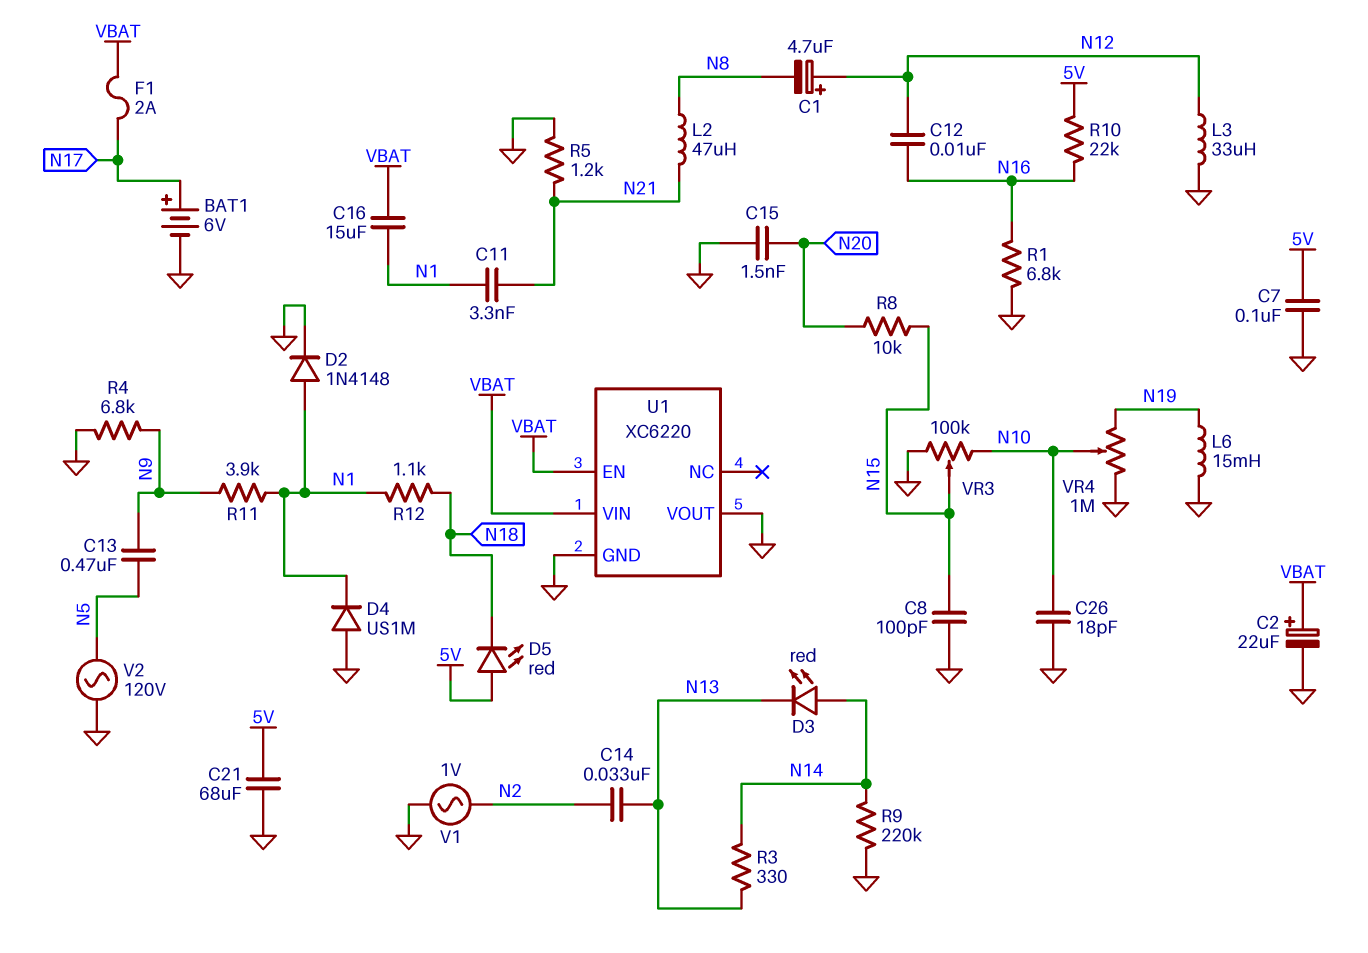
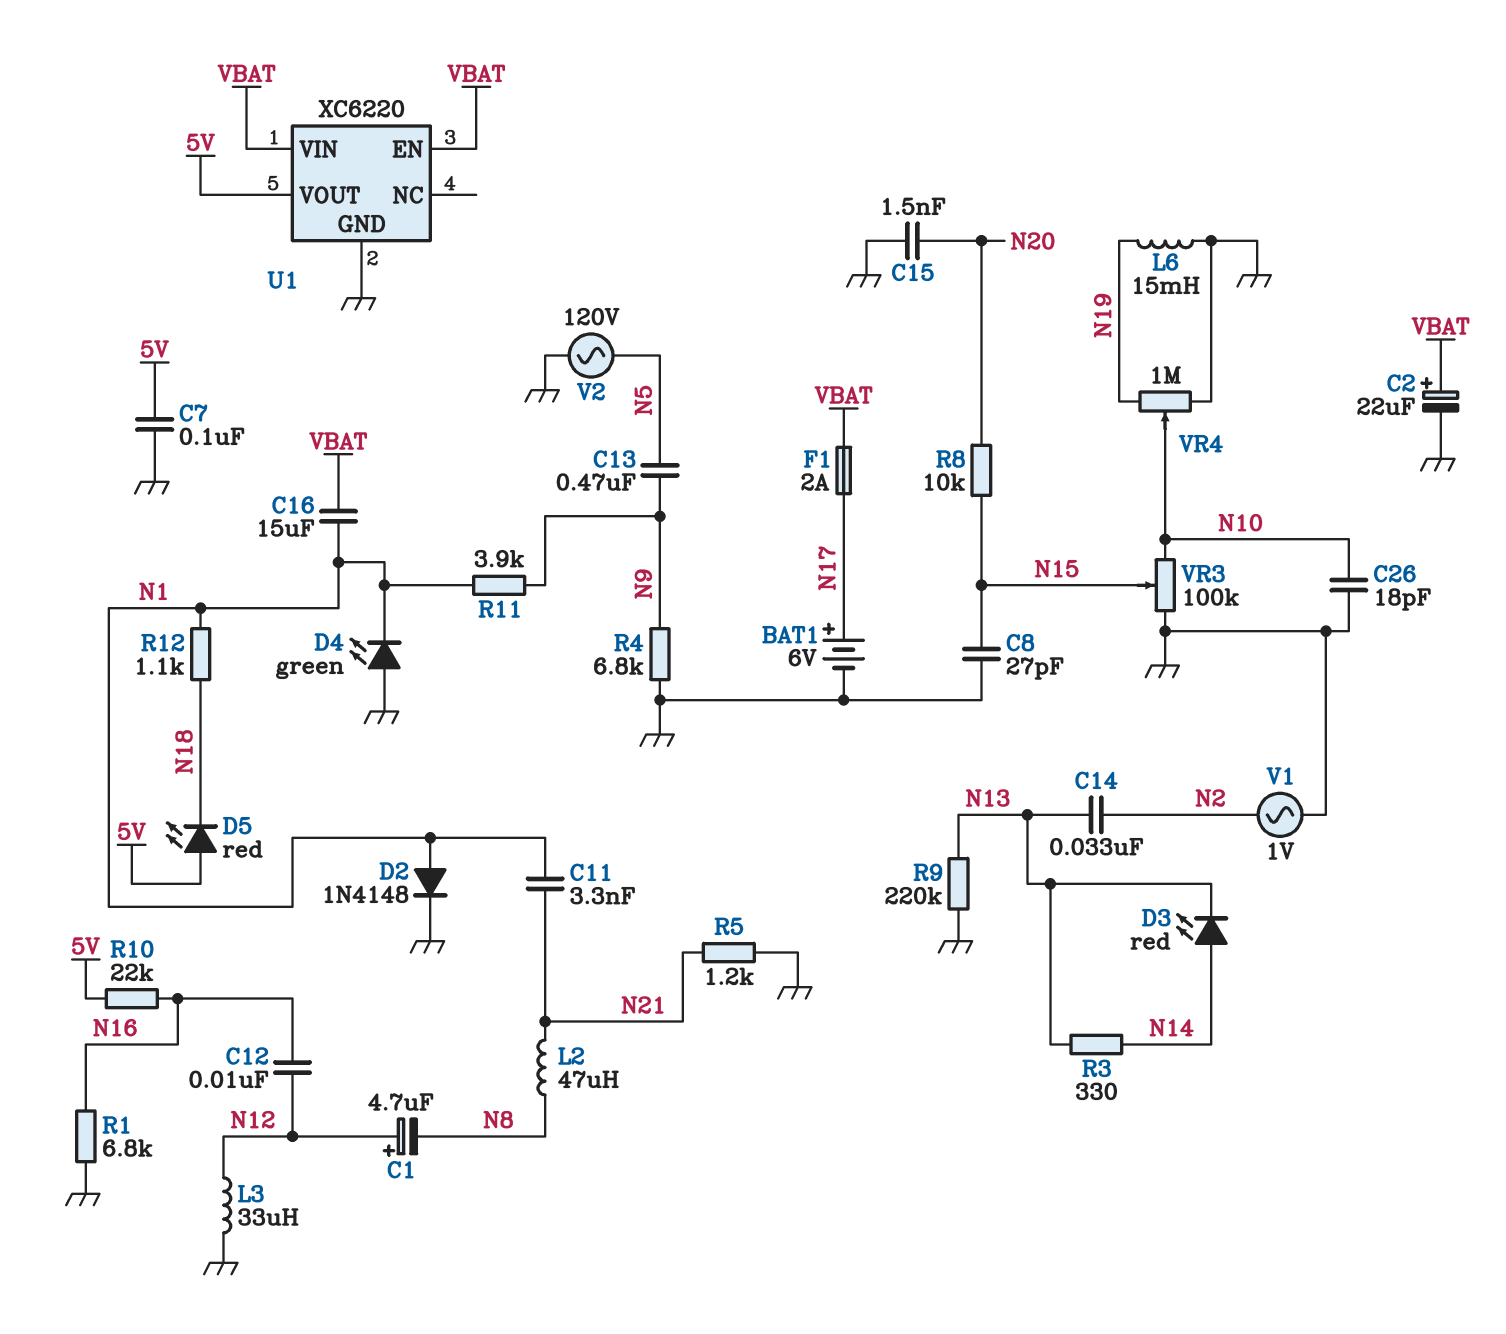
C8: 100pF (GND, N15) -> 27pF (GND, N15)
C21: 68uF (5V, GND) -> none
D4: diode US1M (A GND, K N1) -> LED green (A GND, K N1)
R9: 220k (GND, N14) -> 220k (GND, N13)
U1 pin VOUT: GND -> 5V

